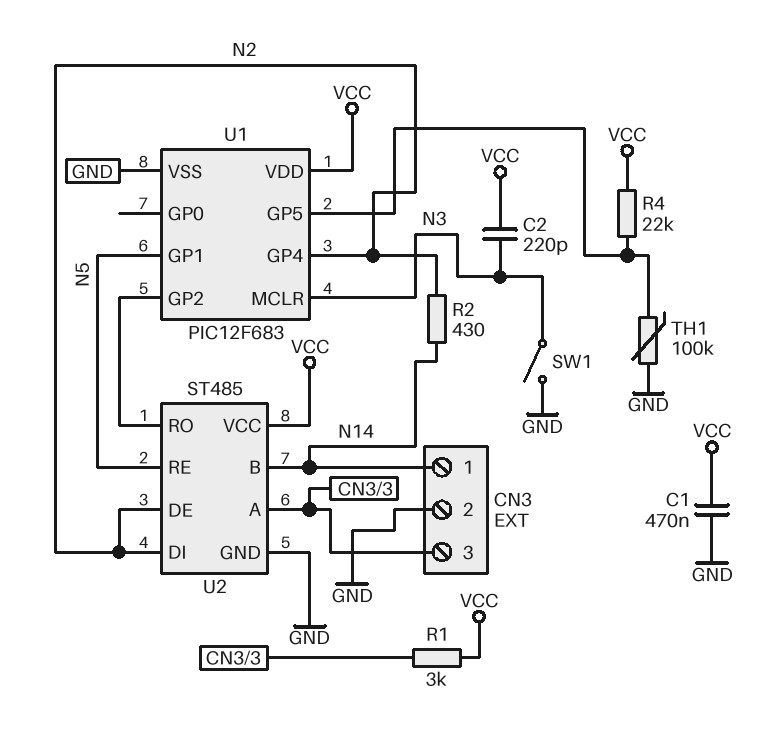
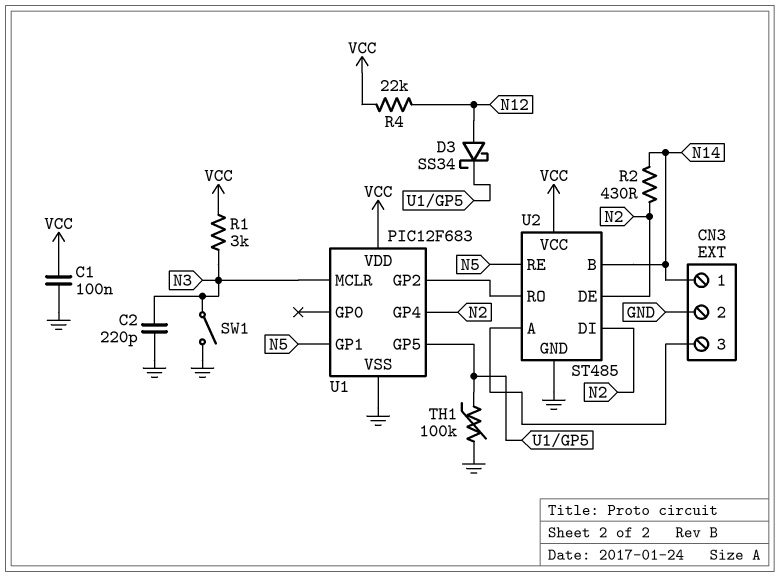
C1: 470nF (GND, VCC) -> 100nF (GND, VCC)
C2: 220pF (N3, VCC) -> 220pF (GND, N3)
D3: none -> schottky SS34 (A N12, K U1/GP5)
R1: 3k (CN3/3, VCC) -> 3k (N3, VCC)
R4: 22k (U1/GP5, VCC) -> 22k (N12, VCC)

